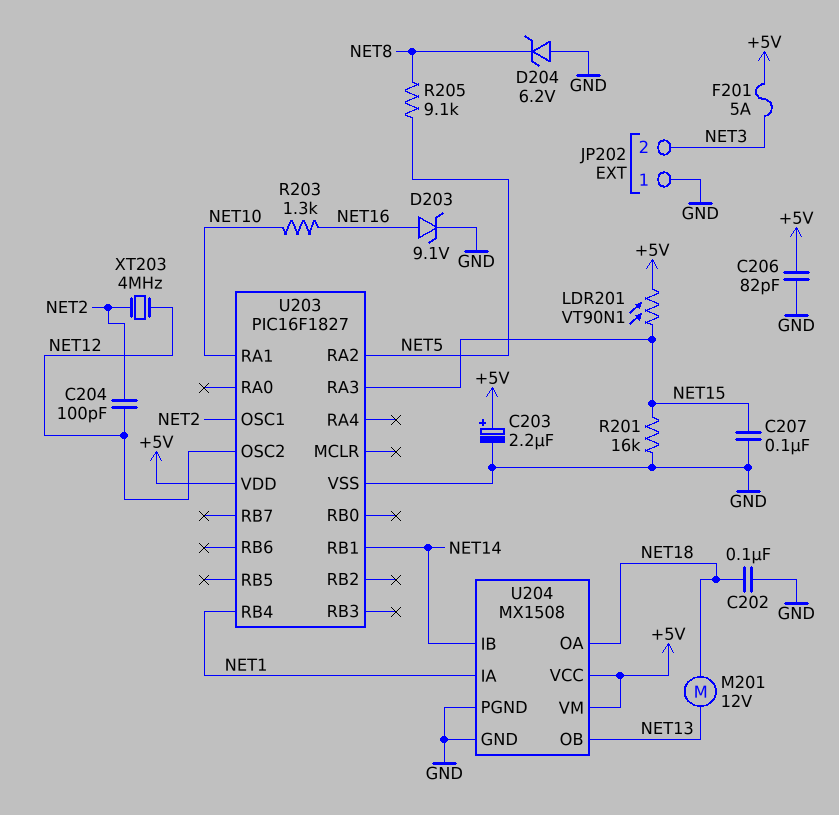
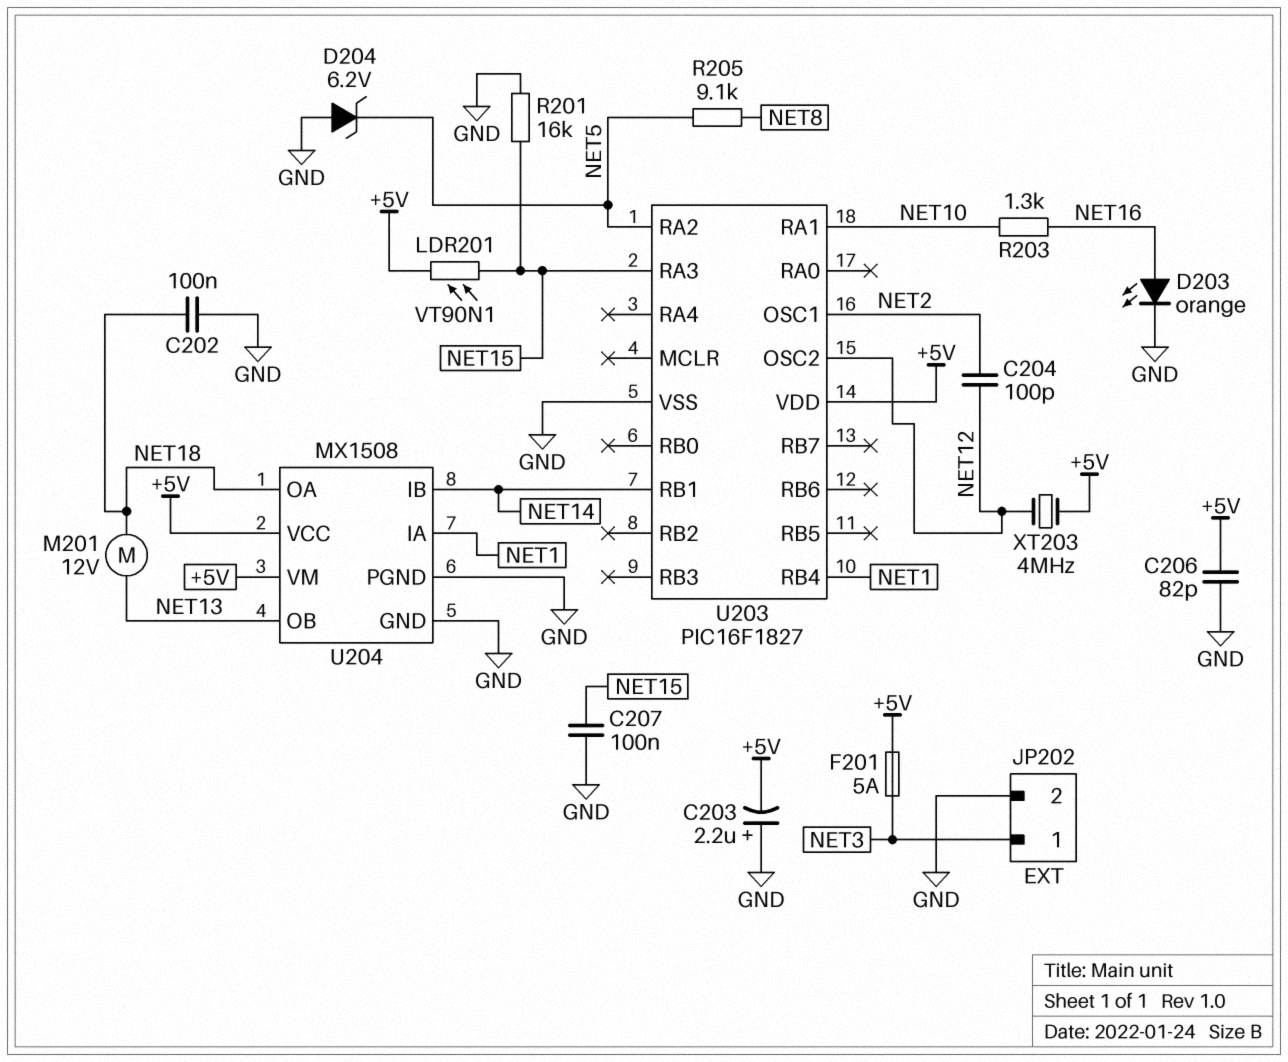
C203: 2.2uF (plus +5V, minus GND) -> 2.2uF (plus GND, minus +5V)
D203: zener 9.1V (A NET16, K GND) -> LED orange (A NET16, K GND)
D204: zener 6.2V (A GND, K NET8) -> zener 6.2V (A GND, K NET5)
JP202 pin 1: GND -> NET3
JP202 pin 2: NET3 -> GND
XT203: 4MHz (NET2, NET12) -> 4MHz (+5V, NET12)

